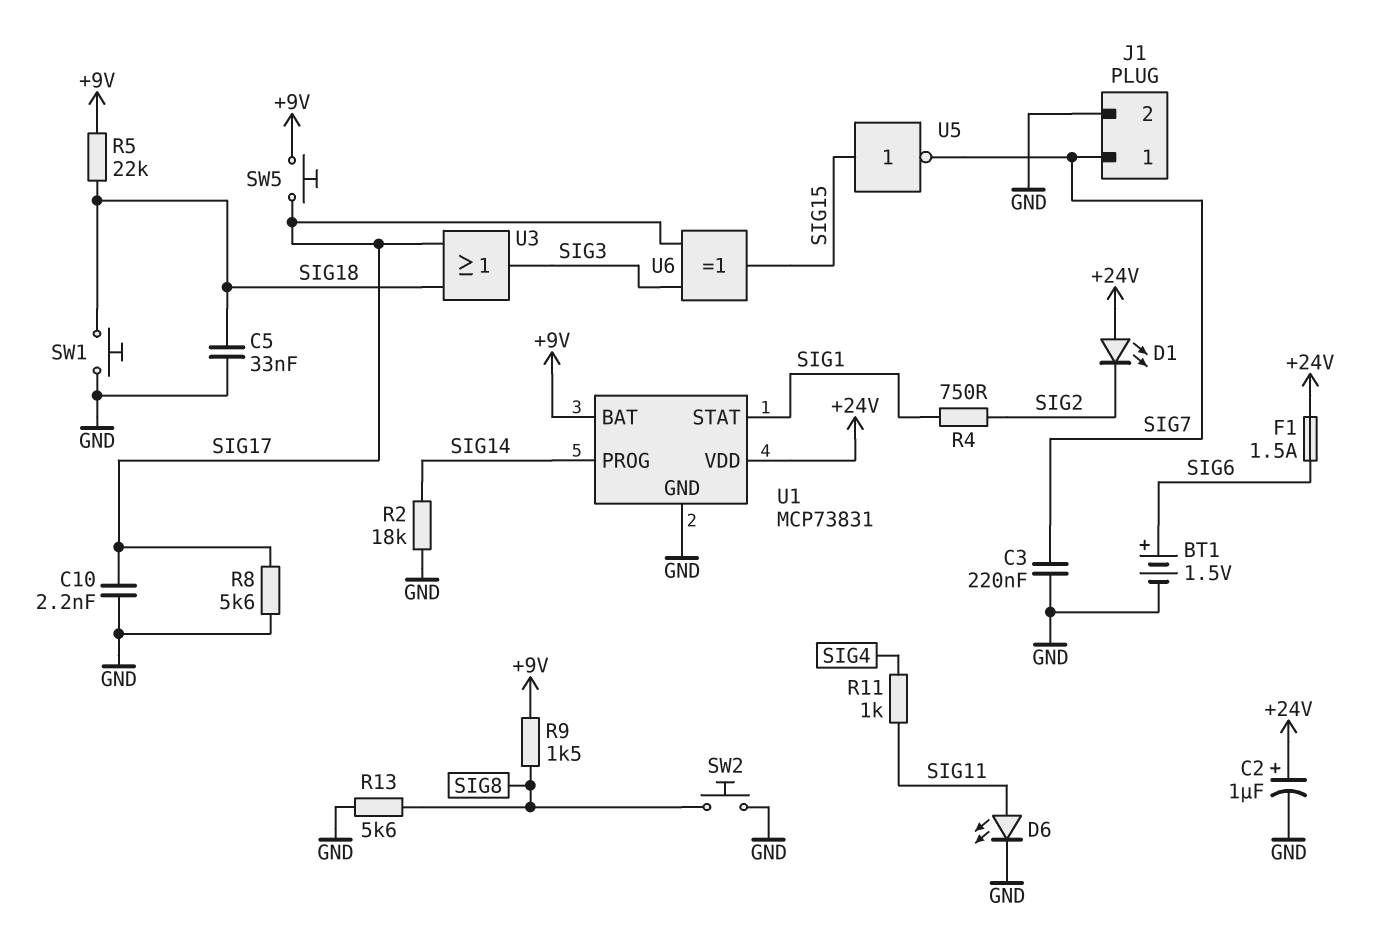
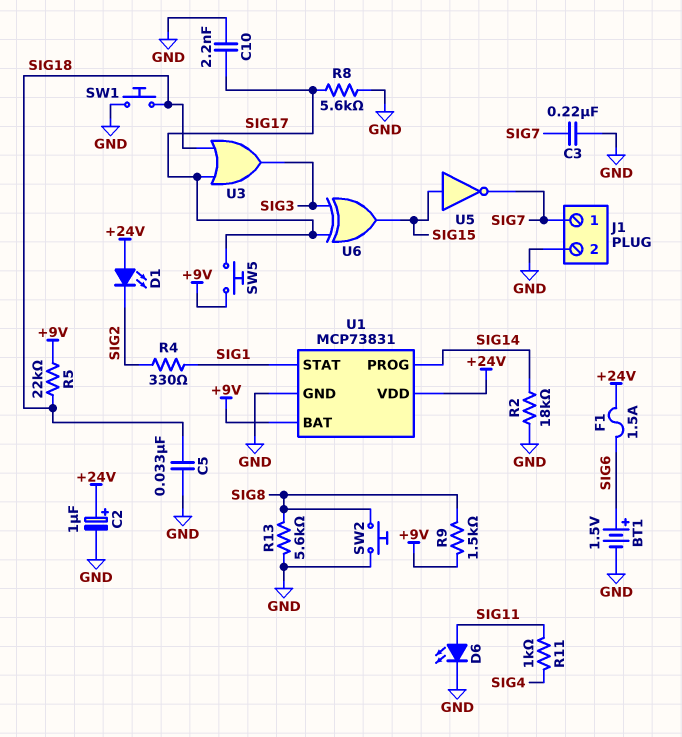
R4: 750 (SIG1, SIG2) -> 330 (SIG1, SIG2)

